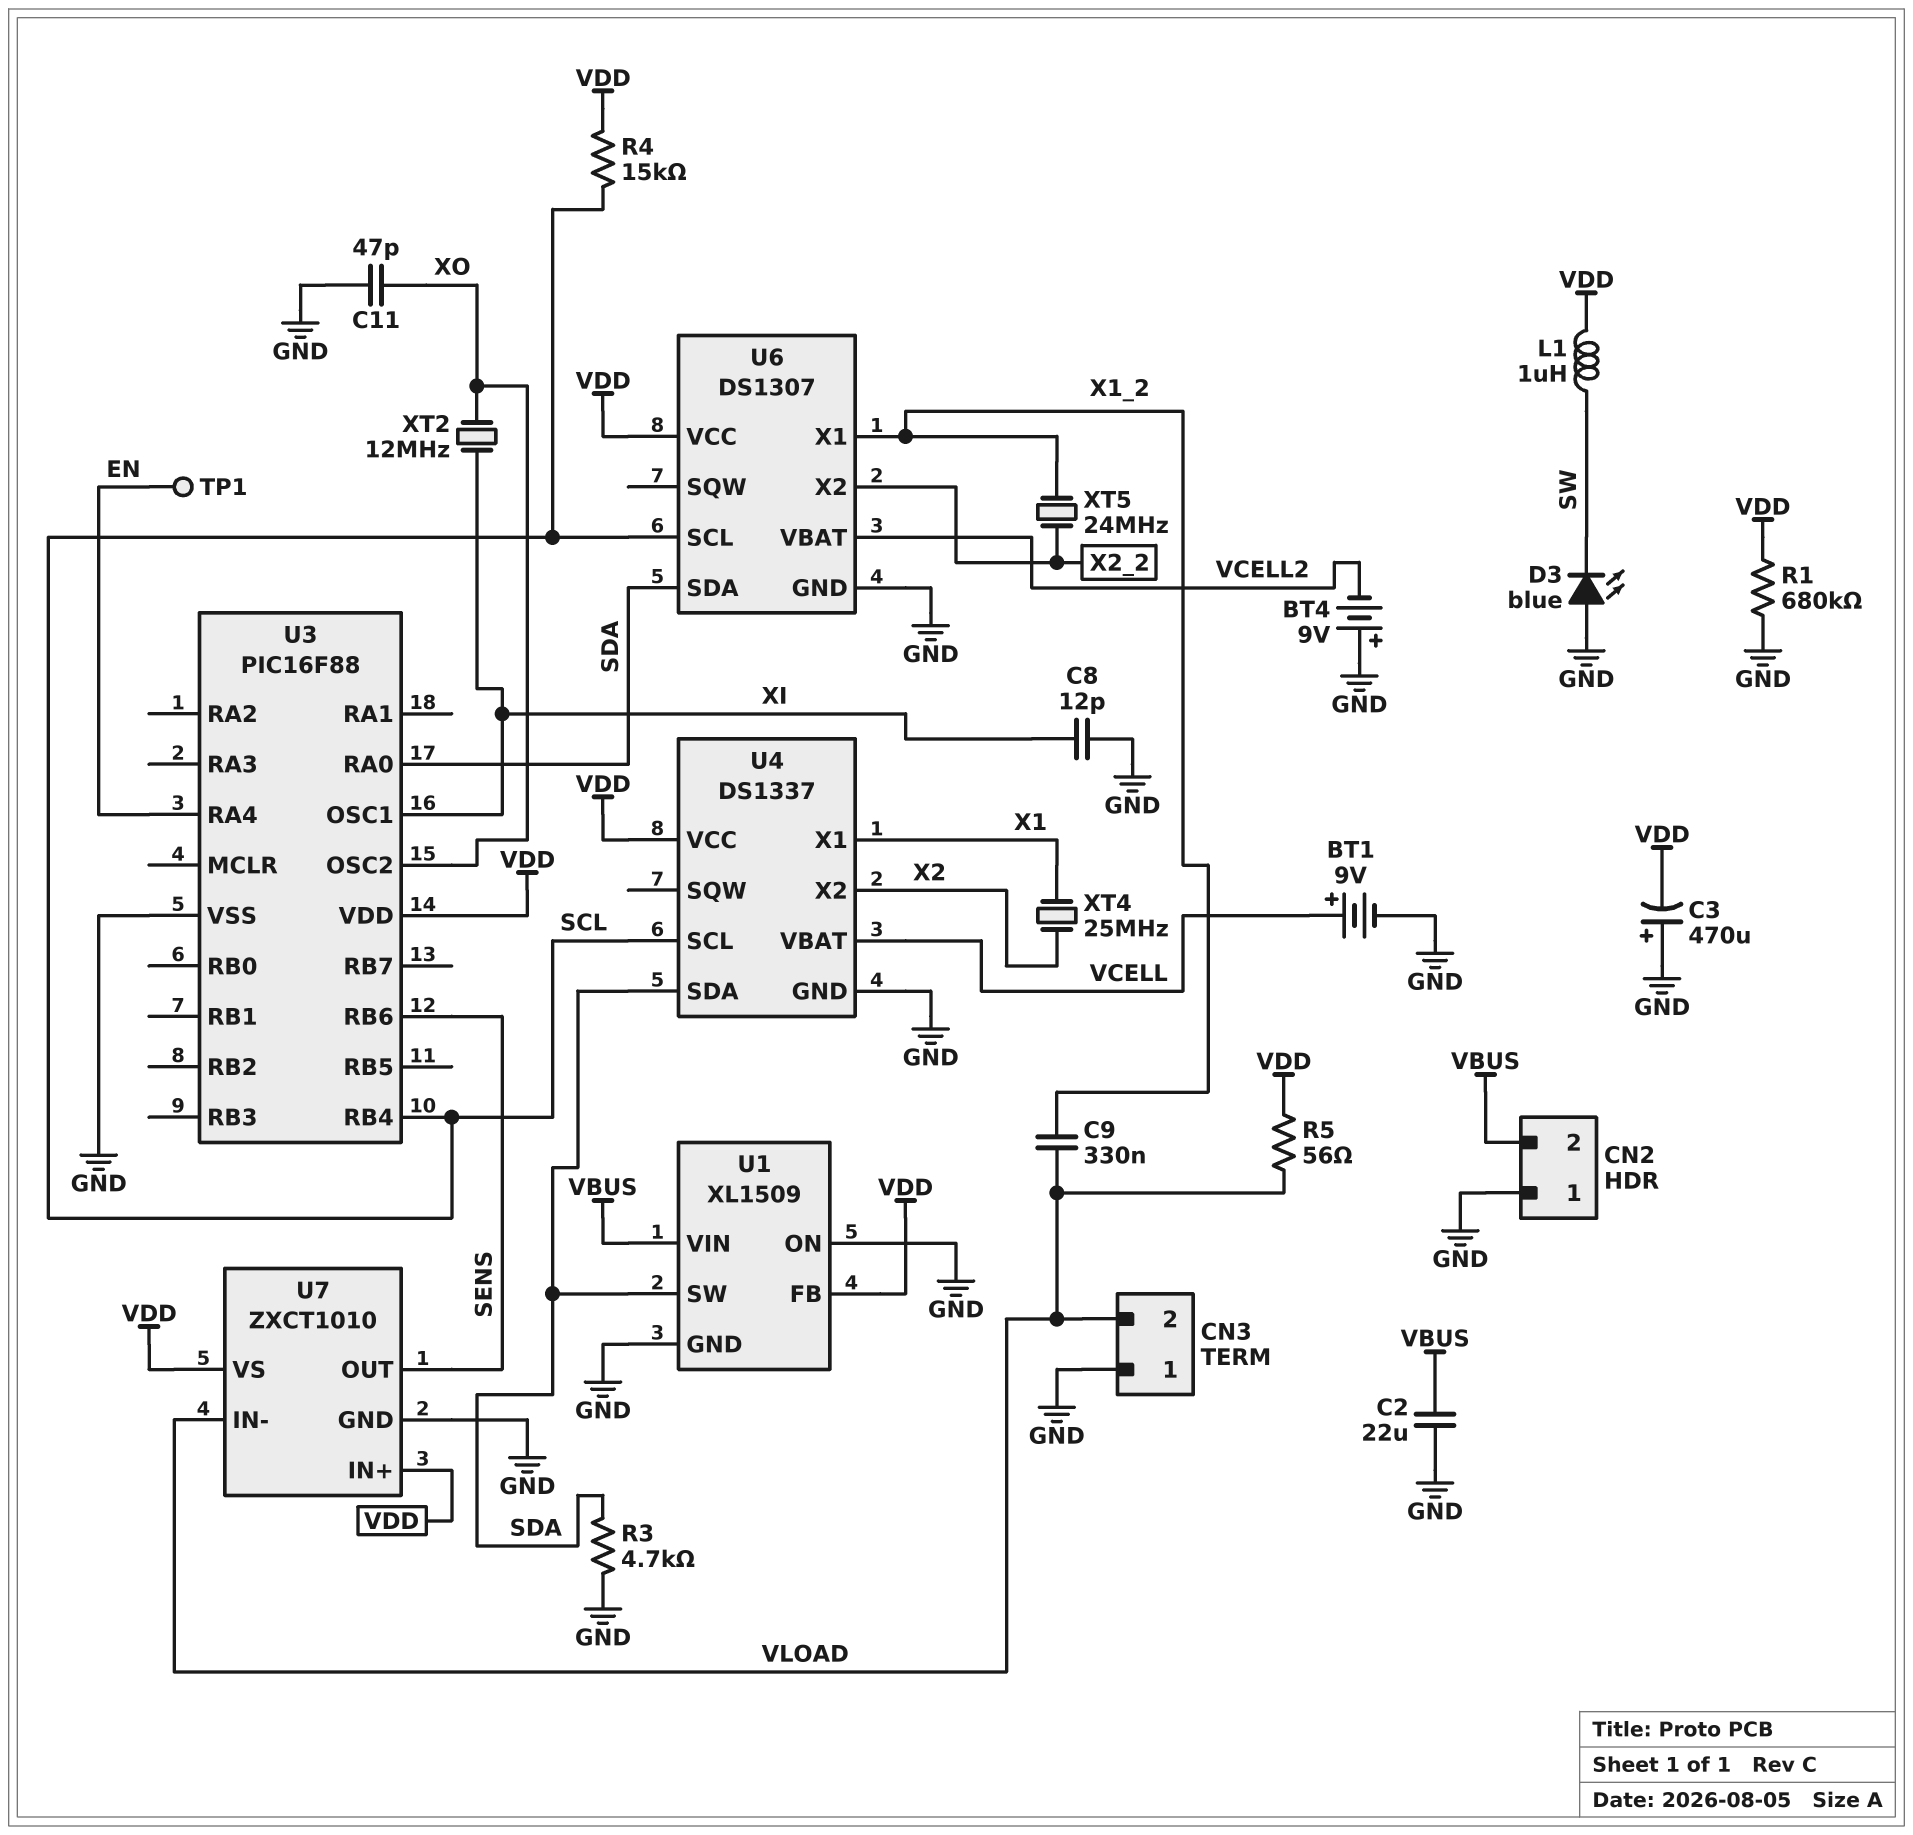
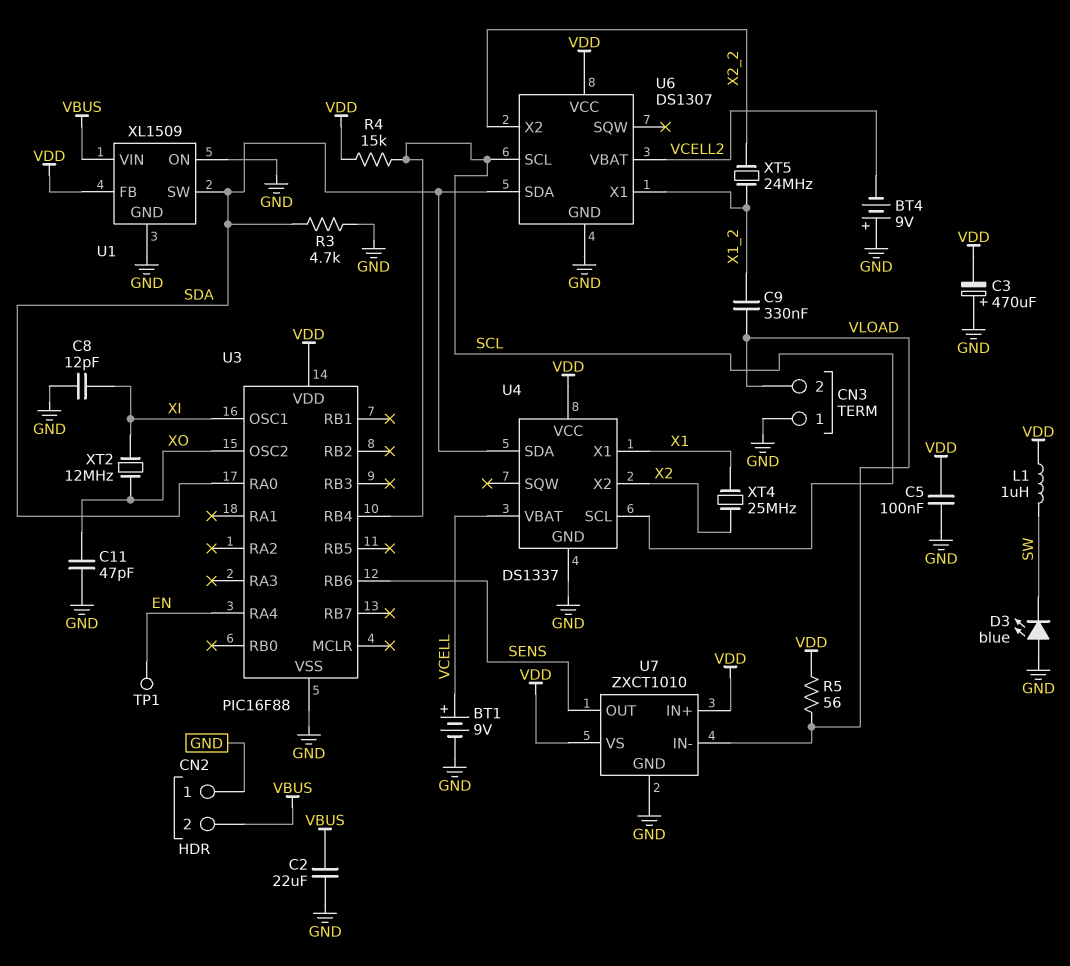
C5: none -> 100nF (GND, VDD)
R1: 680k (GND, VDD) -> none

